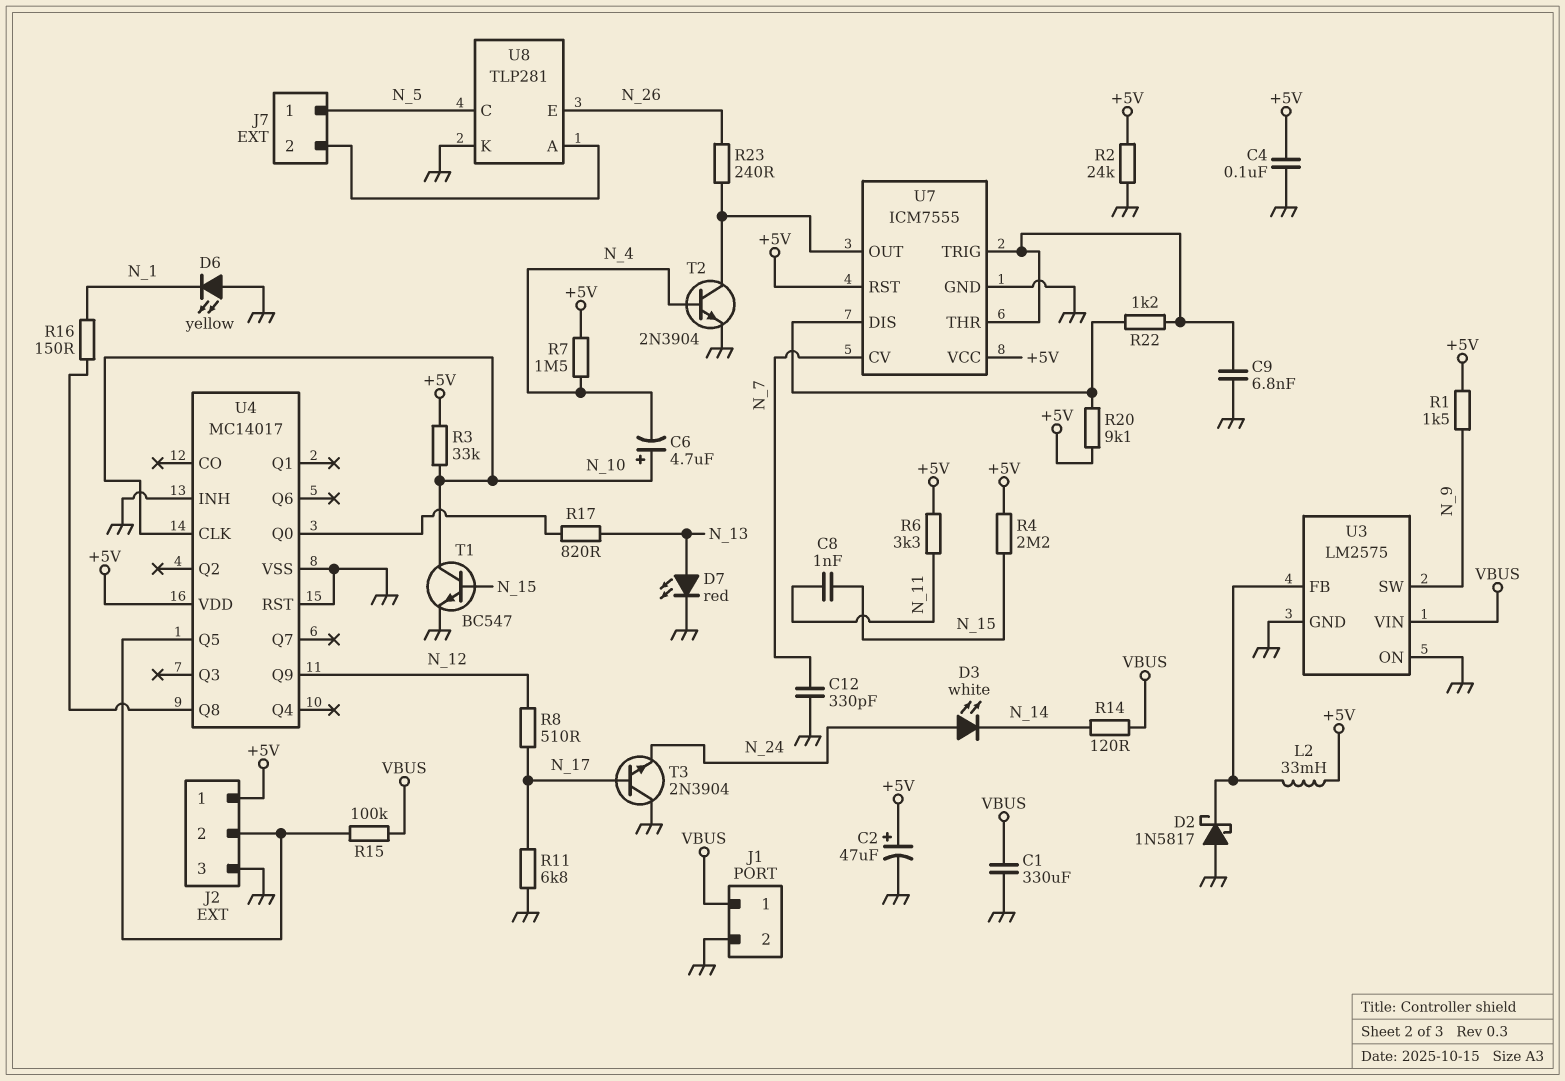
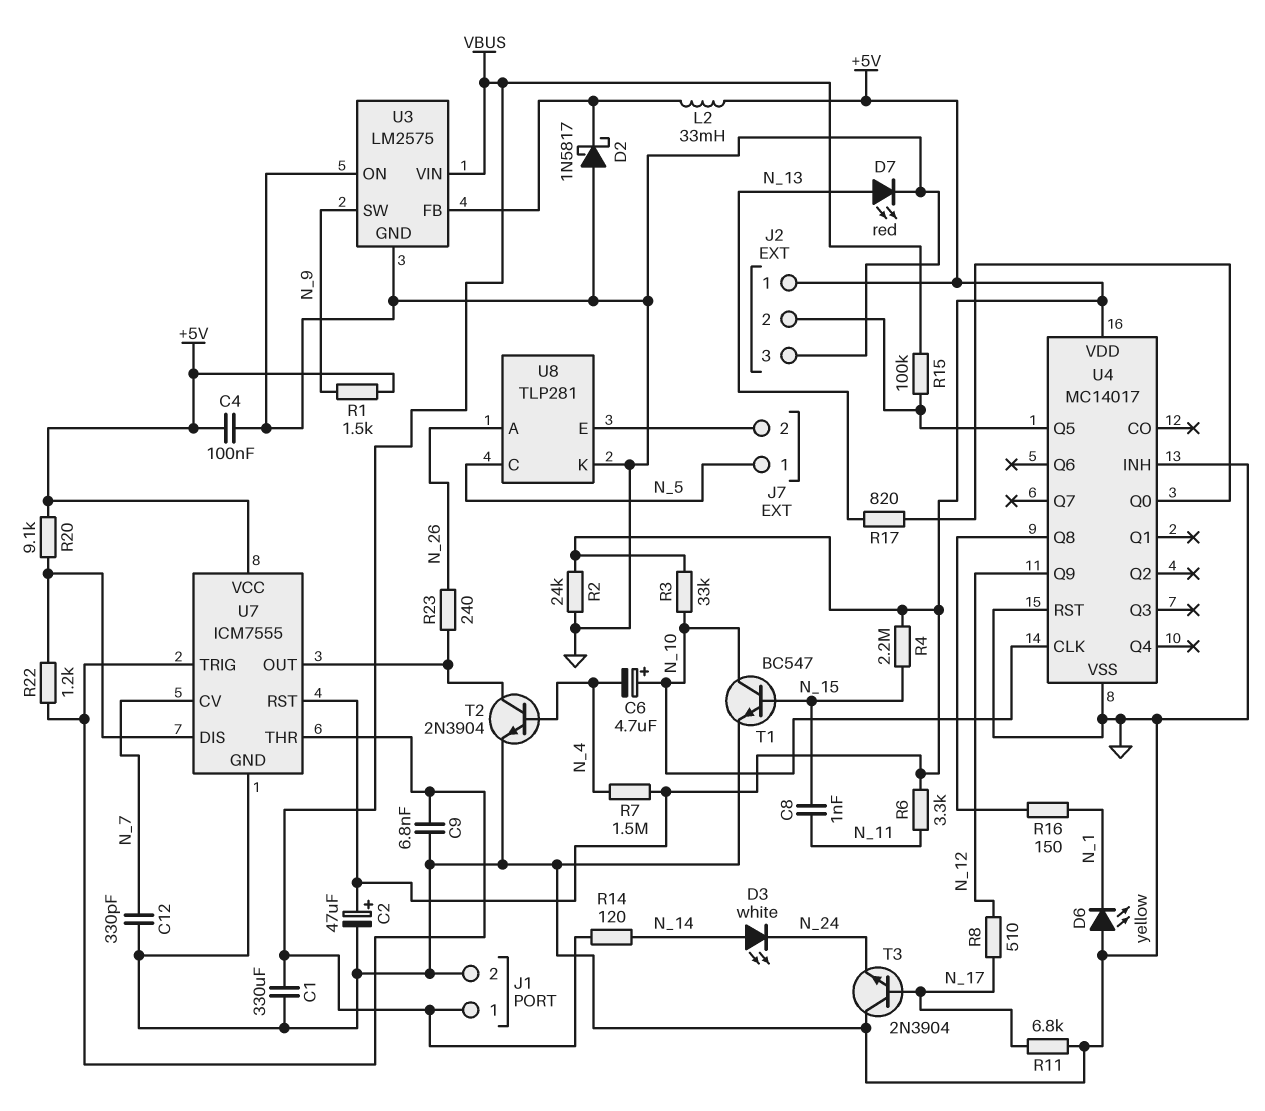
D3: LED white (A N_24, K N_14) -> LED white (A N_14, K N_24)
U8 pin A: J7/2 -> N_26
U8 pin E: N_26 -> J7/2

